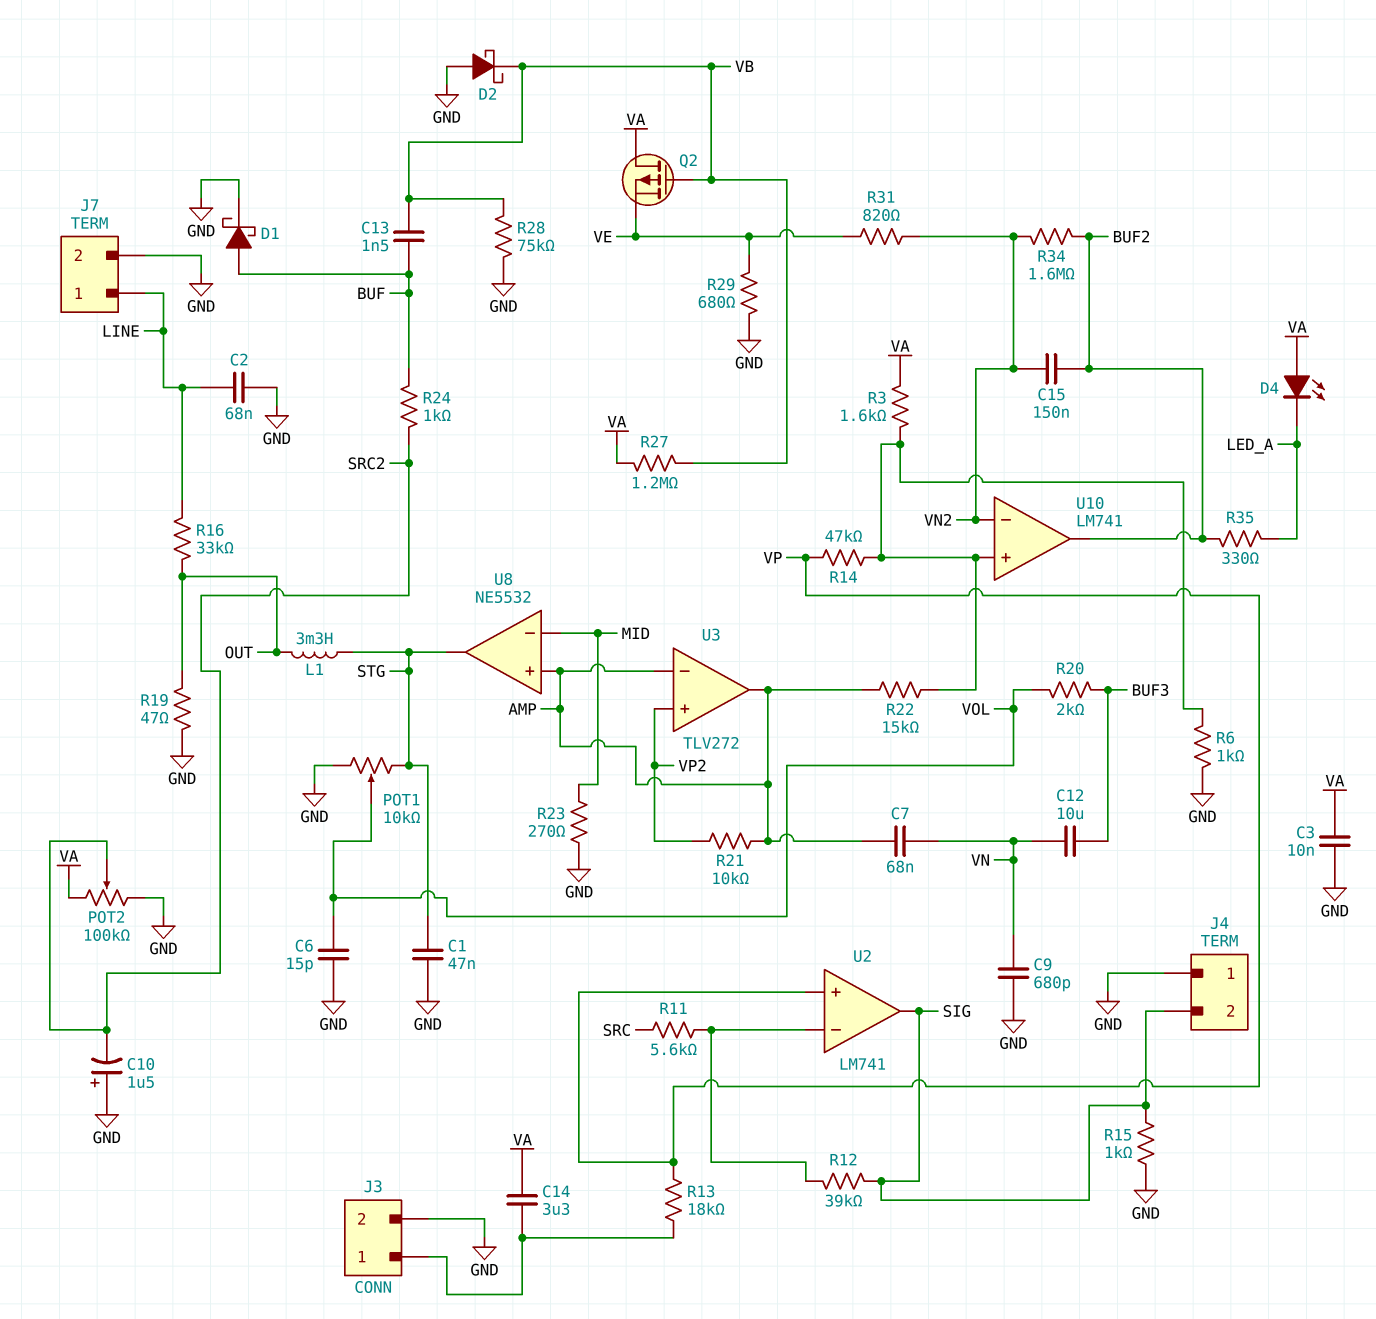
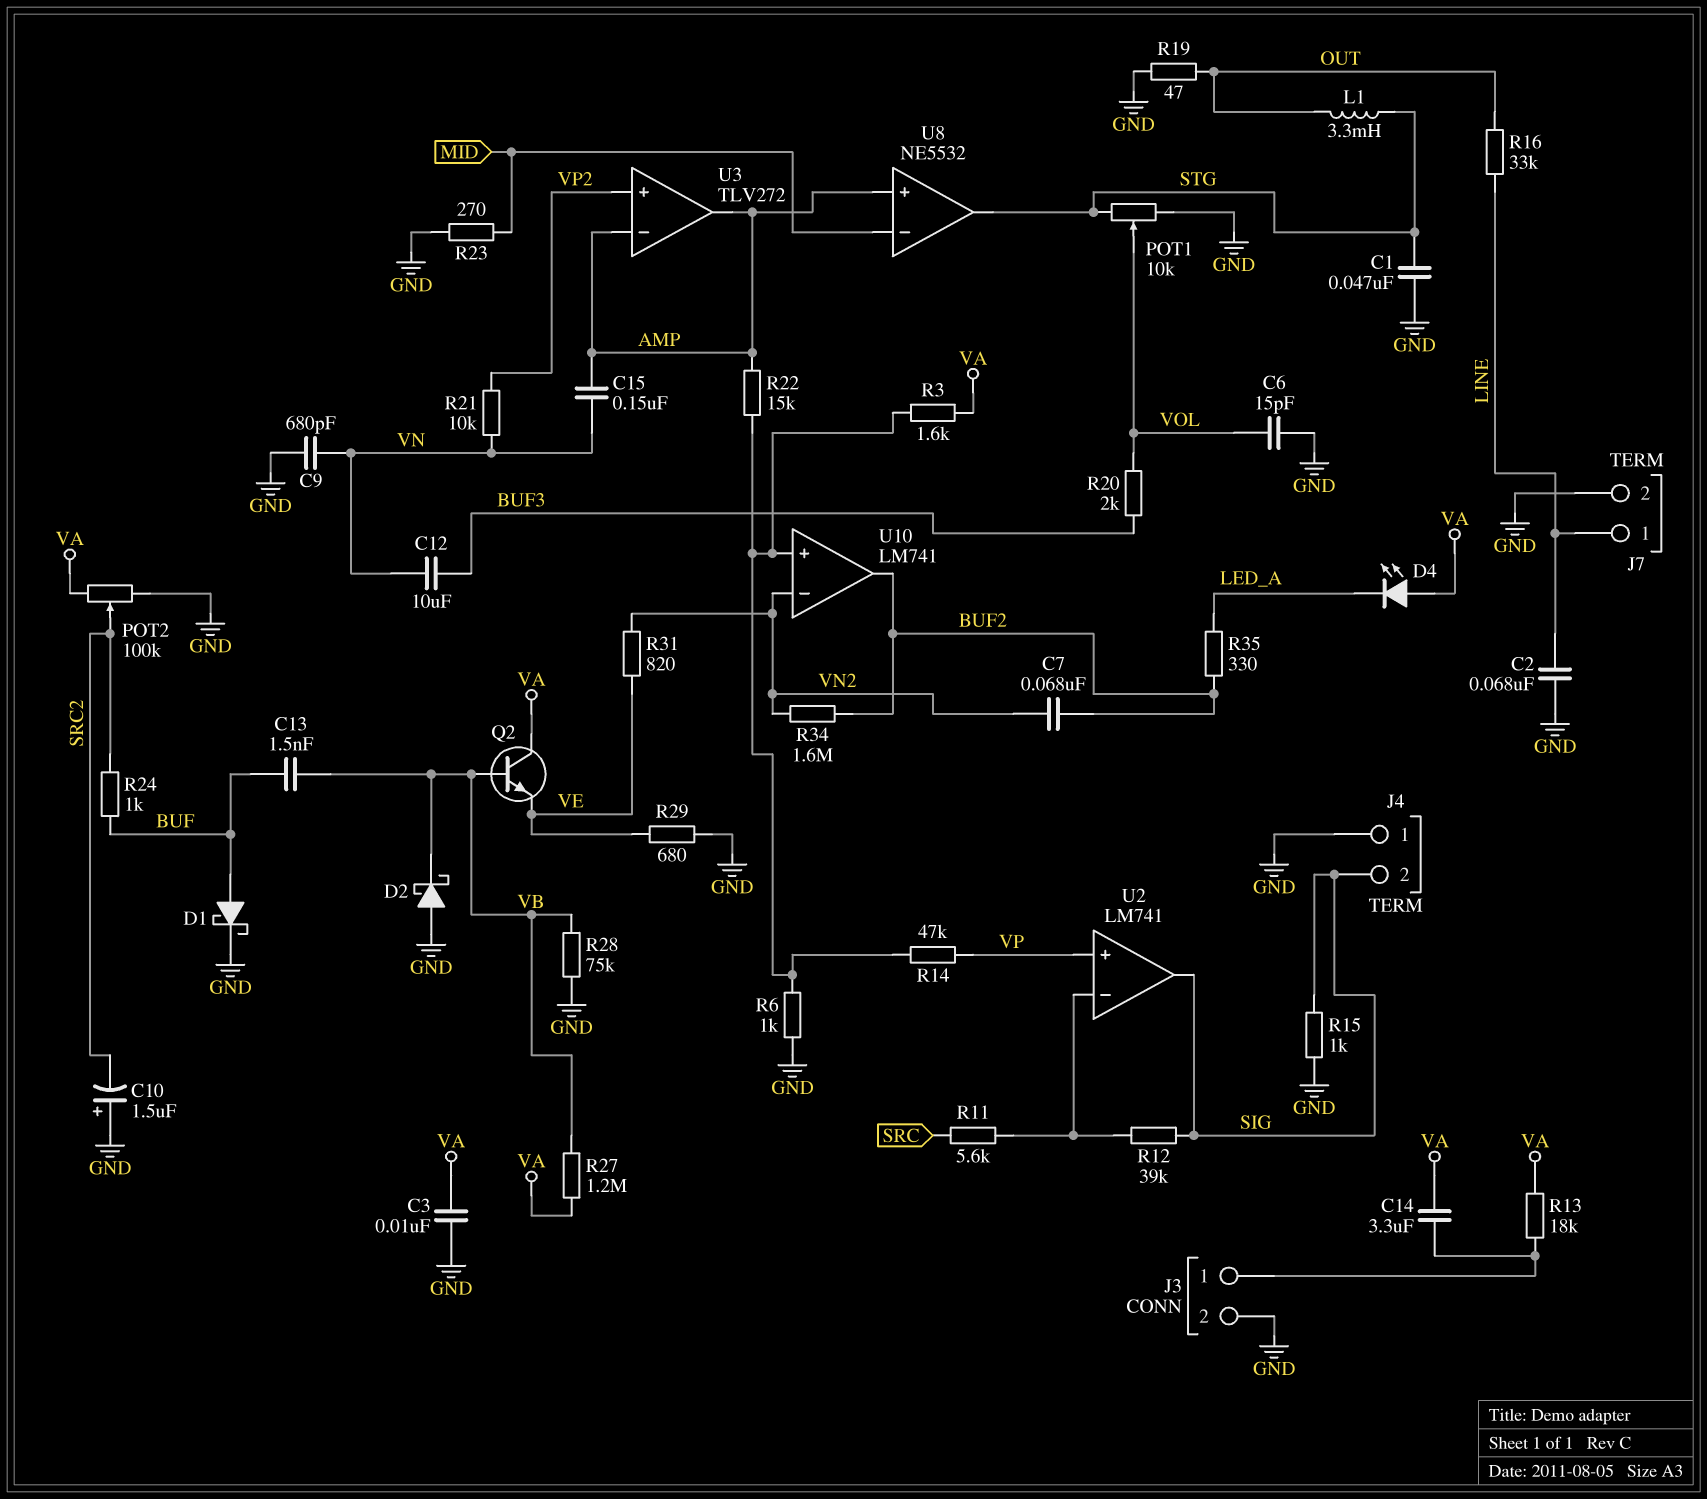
C7: 68nF (AMP, VN) -> 68nF (BUF2, VN2)
C15: 150nF (BUF2, VN2) -> 150nF (AMP, VN)
Q2: PMOS (G VB, D VA, S VE) -> NPN (B VB, C VA, E VE)
R13: 18k (J3/1, VP) -> 18k (J3/1, VA)
R21: 10k (AMP, VP2) -> 10k (VN, VP2)

